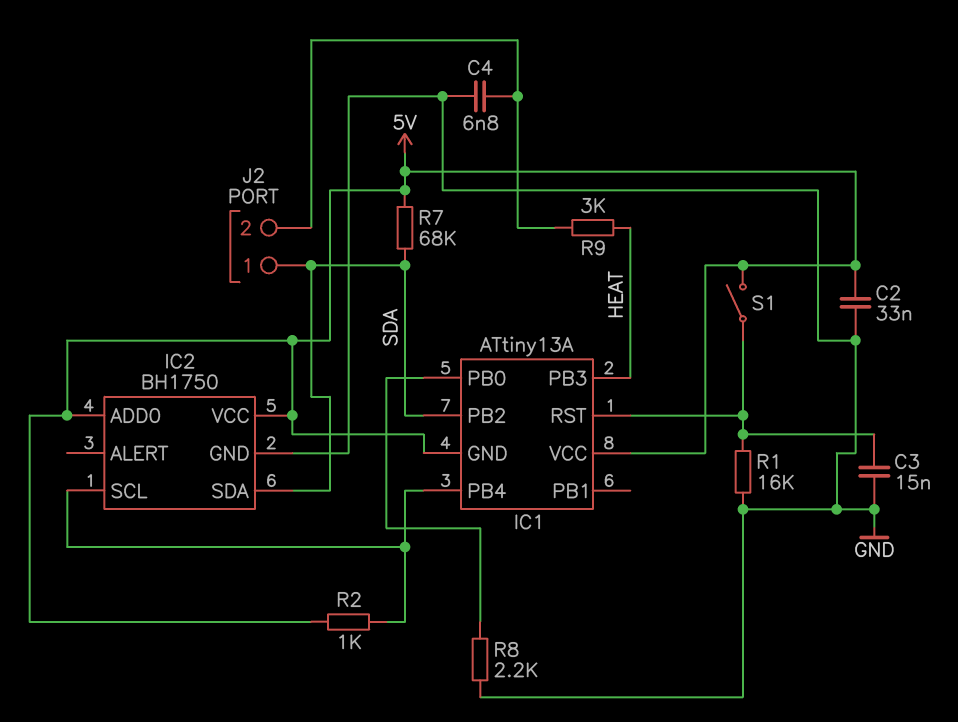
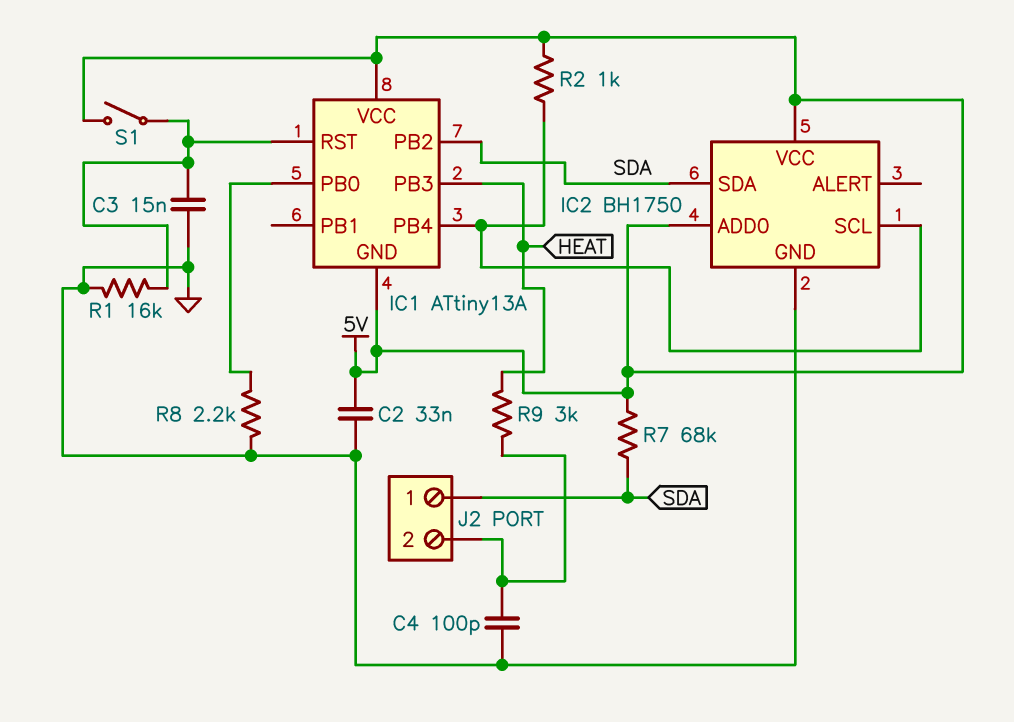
C4: 6.8nF (GND, J2/2) -> 100pF (GND, J2/2)

